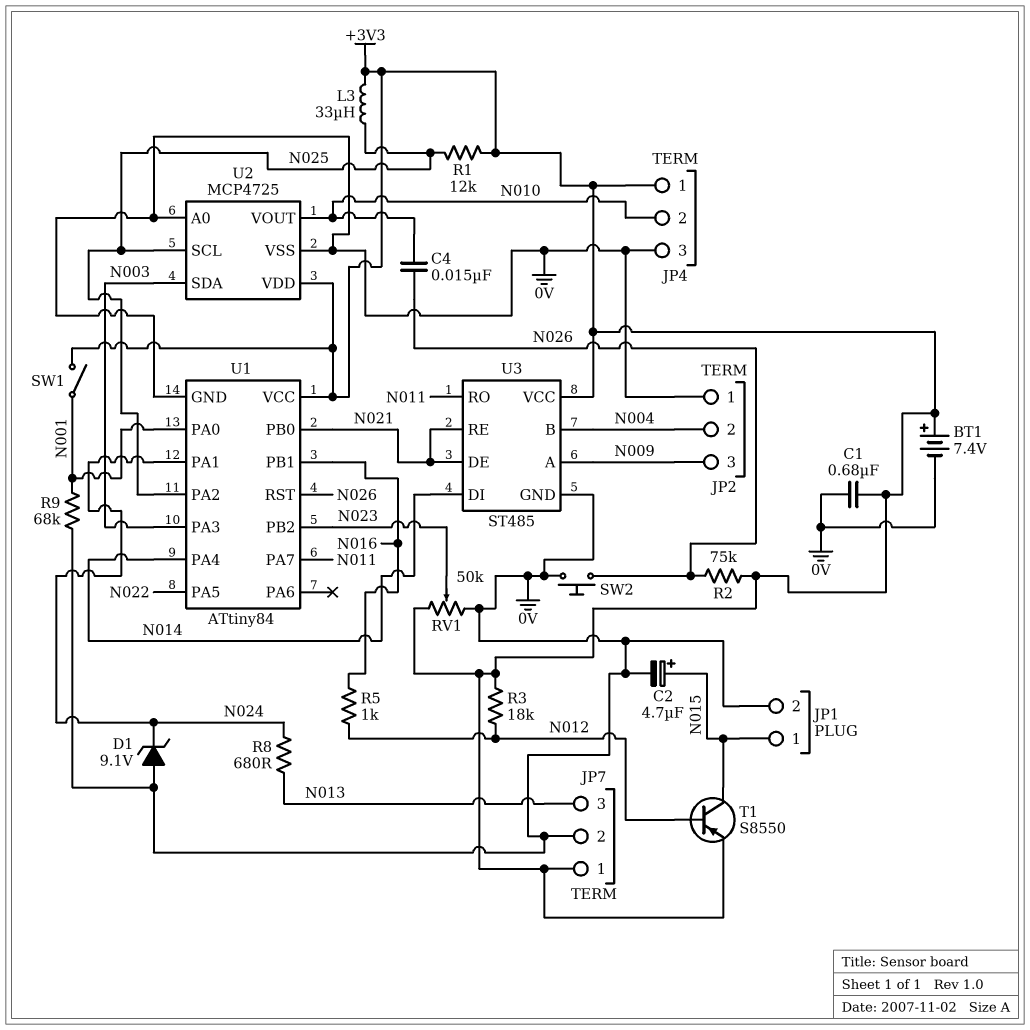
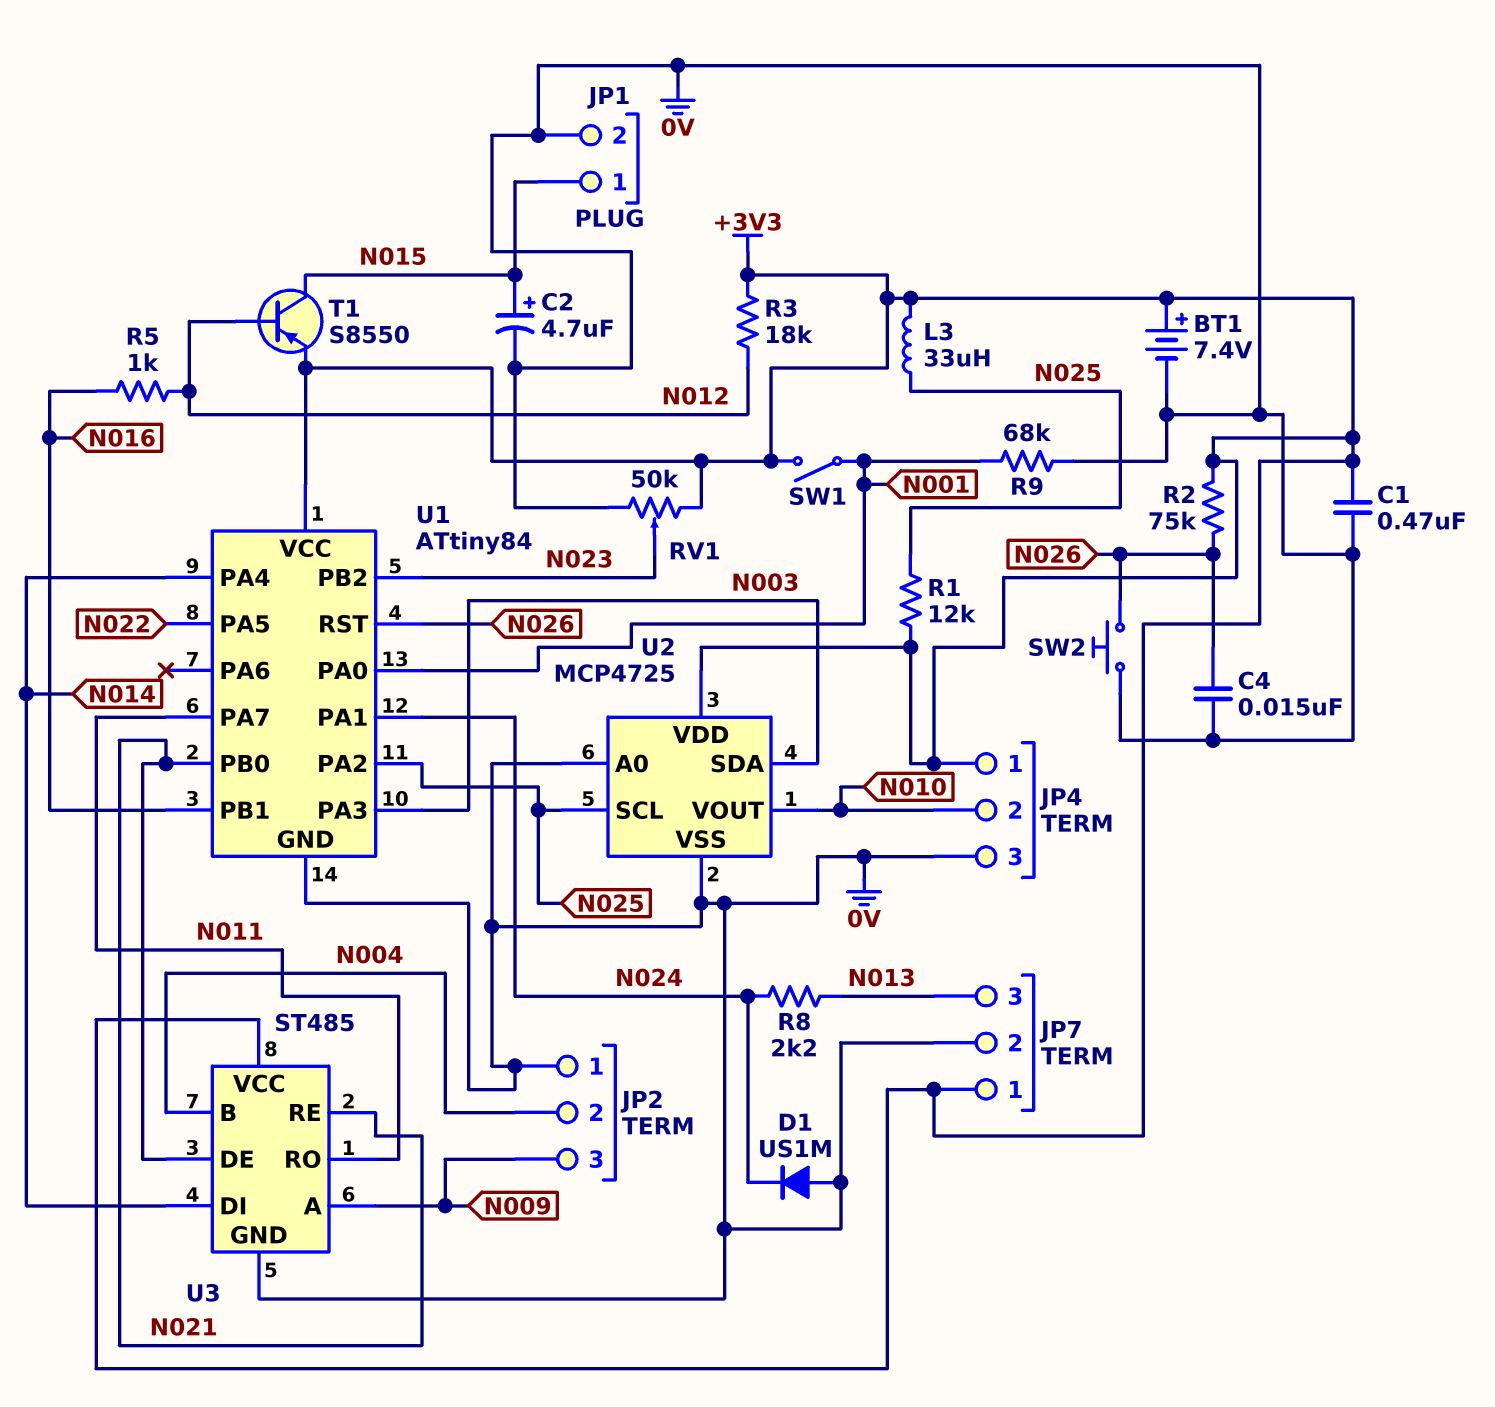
C1: 680nF (+3V3, 0V) -> 470nF (+3V3, 0V)
C4: 15nF (N010, N026) -> 15nF (0V, N026)
D1: zener 9.1V (A 0V, K N024) -> diode US1M (A 0V, K N024)
R8: 680 (N013, N024) -> 2.2k (N013, N024)

